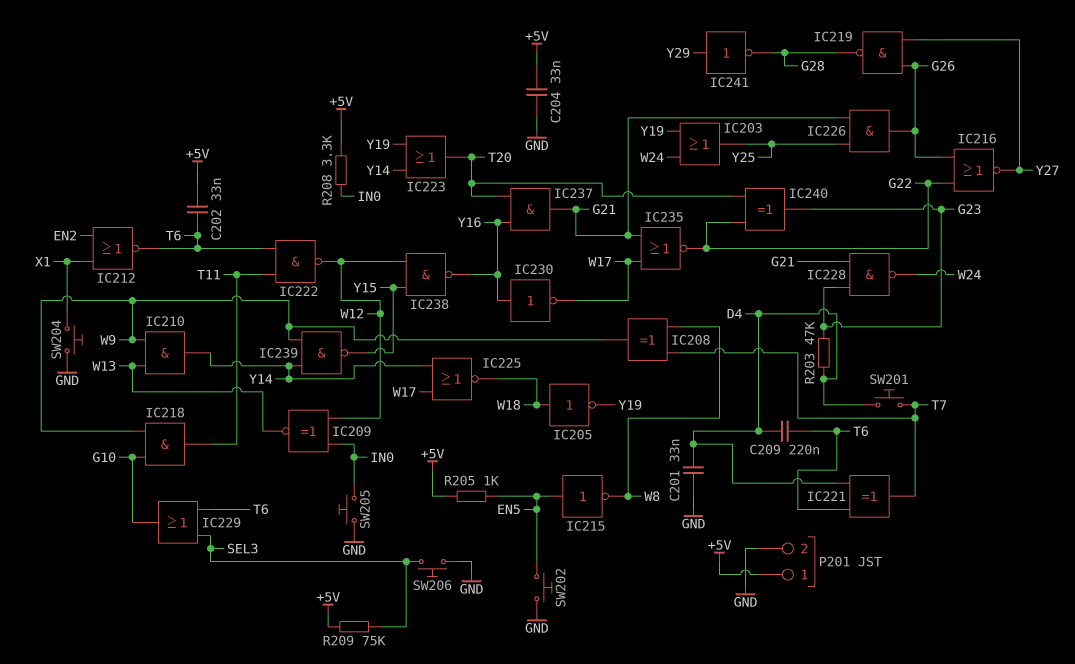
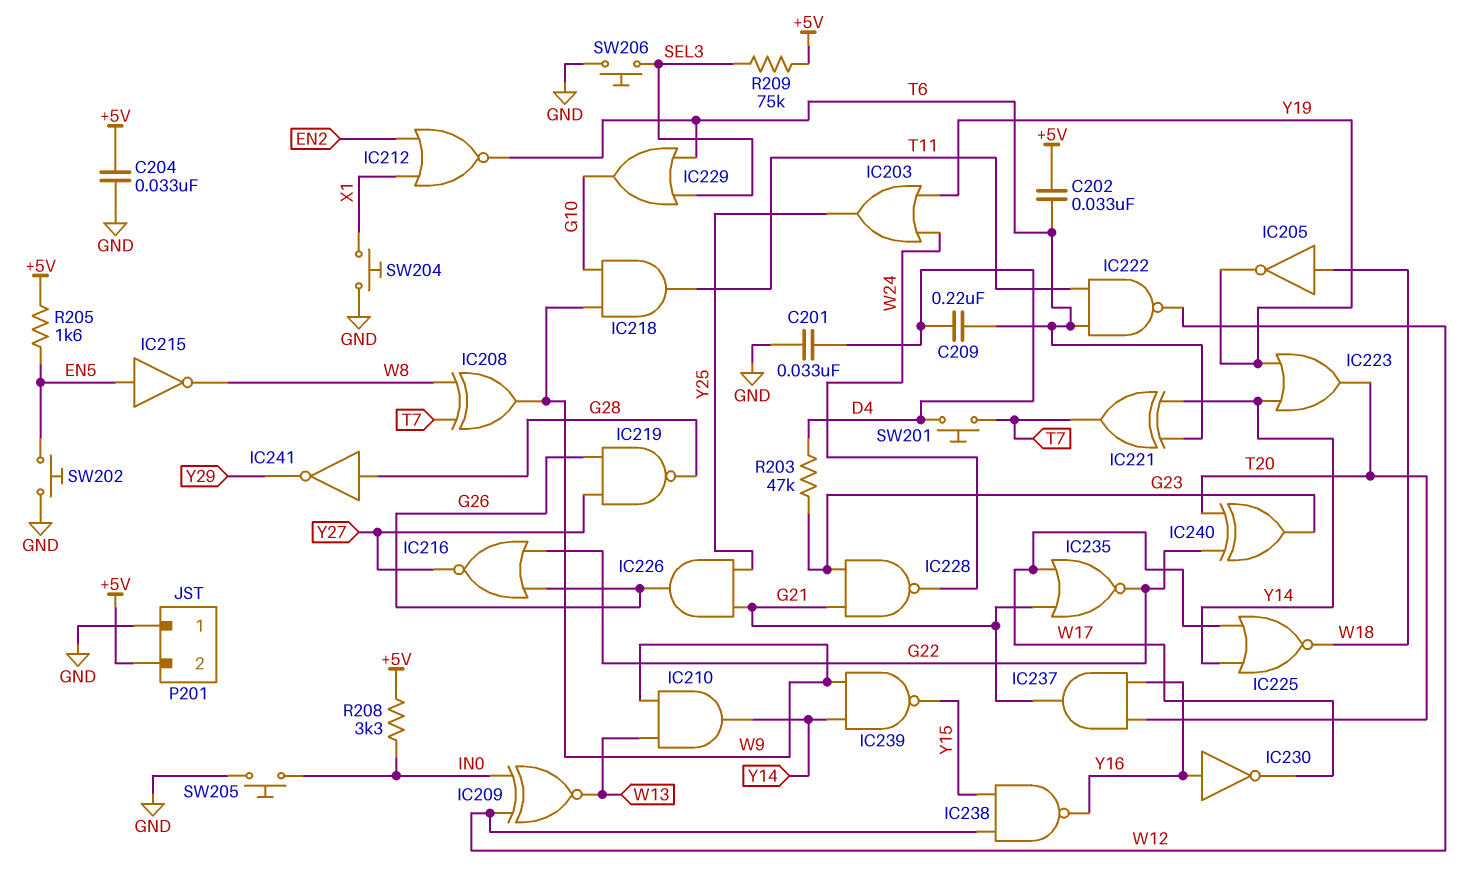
IC221: XOR (in D4, in T6, out T7) -> XOR (in T6, in Y14, out T7)
IC241: NOT (in Y29, out G28) -> NOT (in G28, out Y29)
P201 pin 1: +5V -> GND
P201 pin 2: GND -> +5V
R205: 1k (+5V, EN5) -> 1.6k (+5V, EN5)

